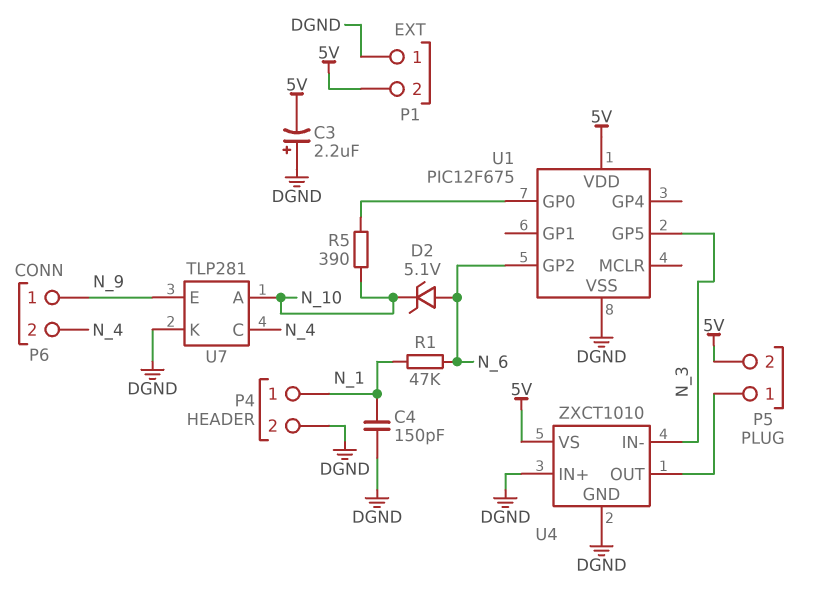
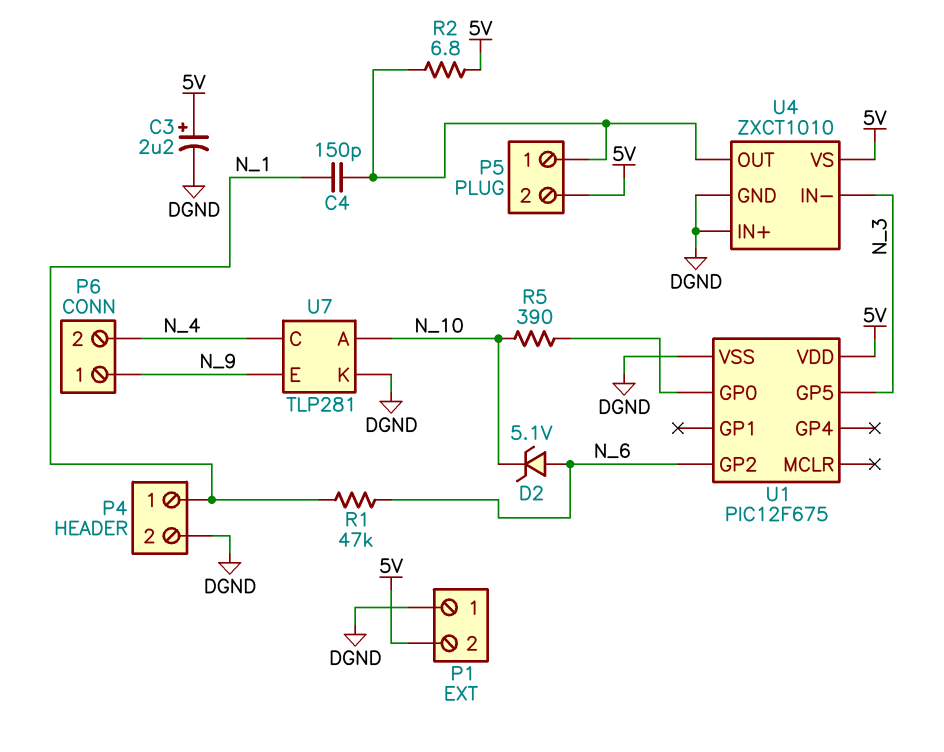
C3: 2.2uF (plus DGND, minus 5V) -> 2.2uF (plus 5V, minus DGND)
C4: 150pF (DGND, N_1) -> 150pF (N_1, P5/1)
R2: none -> 6.8 (5V, P5/1)

